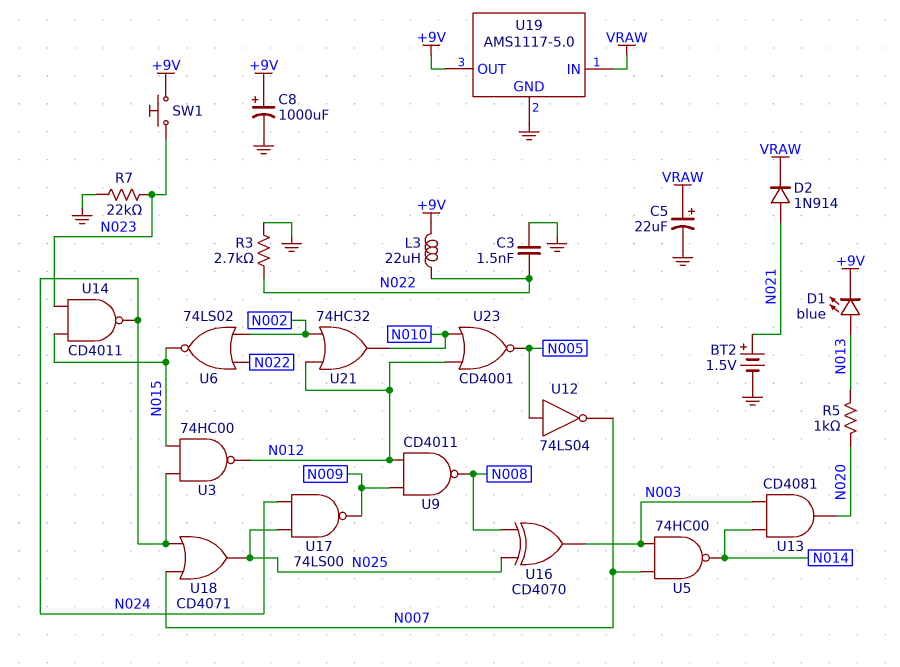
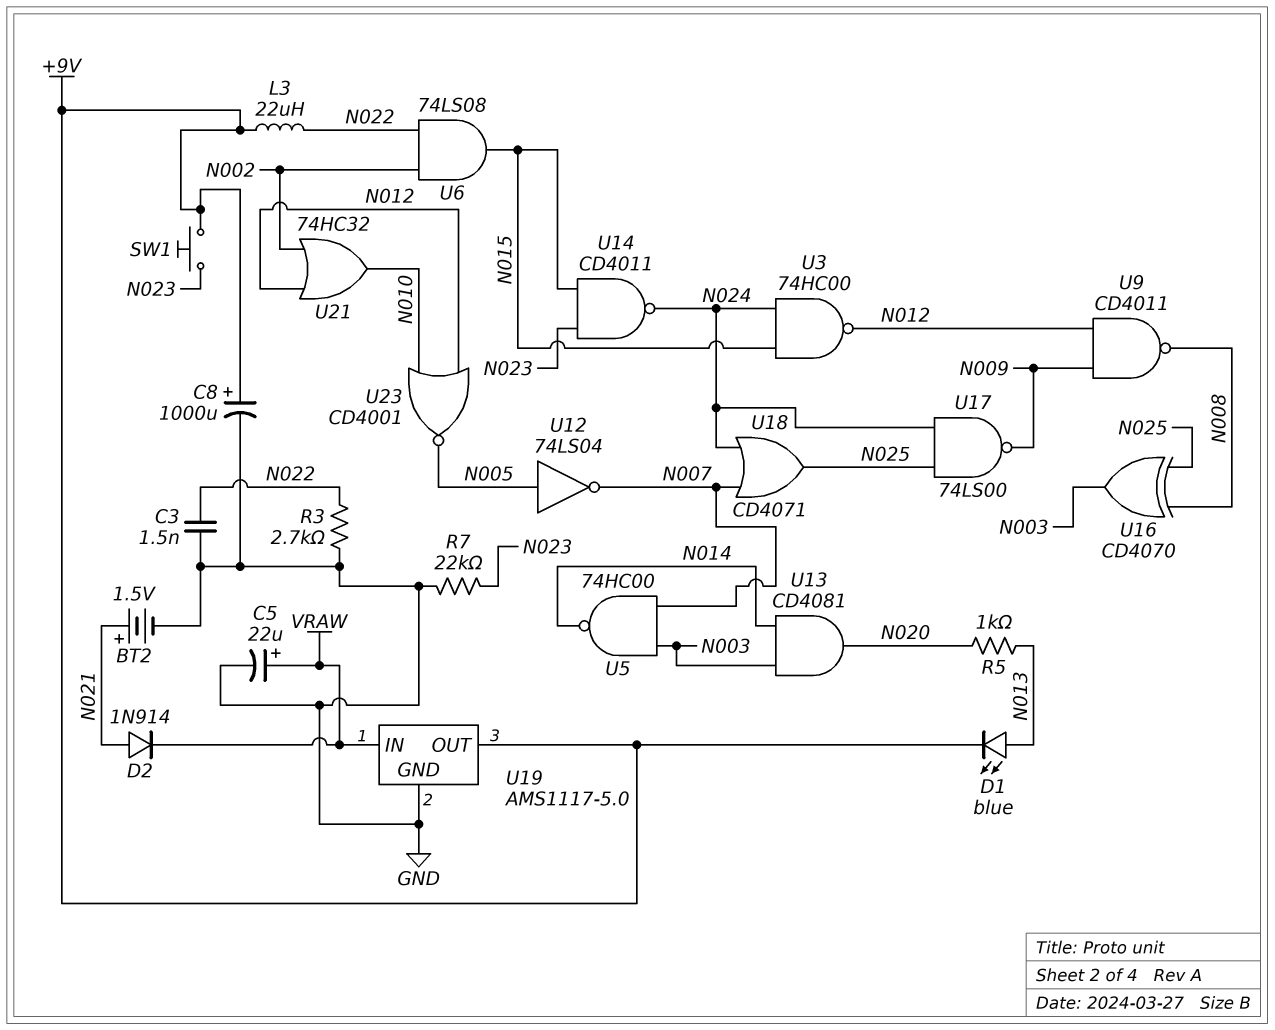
U6: NOR 74LS02 (in N002, in N022, out N015) -> AND 74LS08 (in N002, in N022, out N015)

